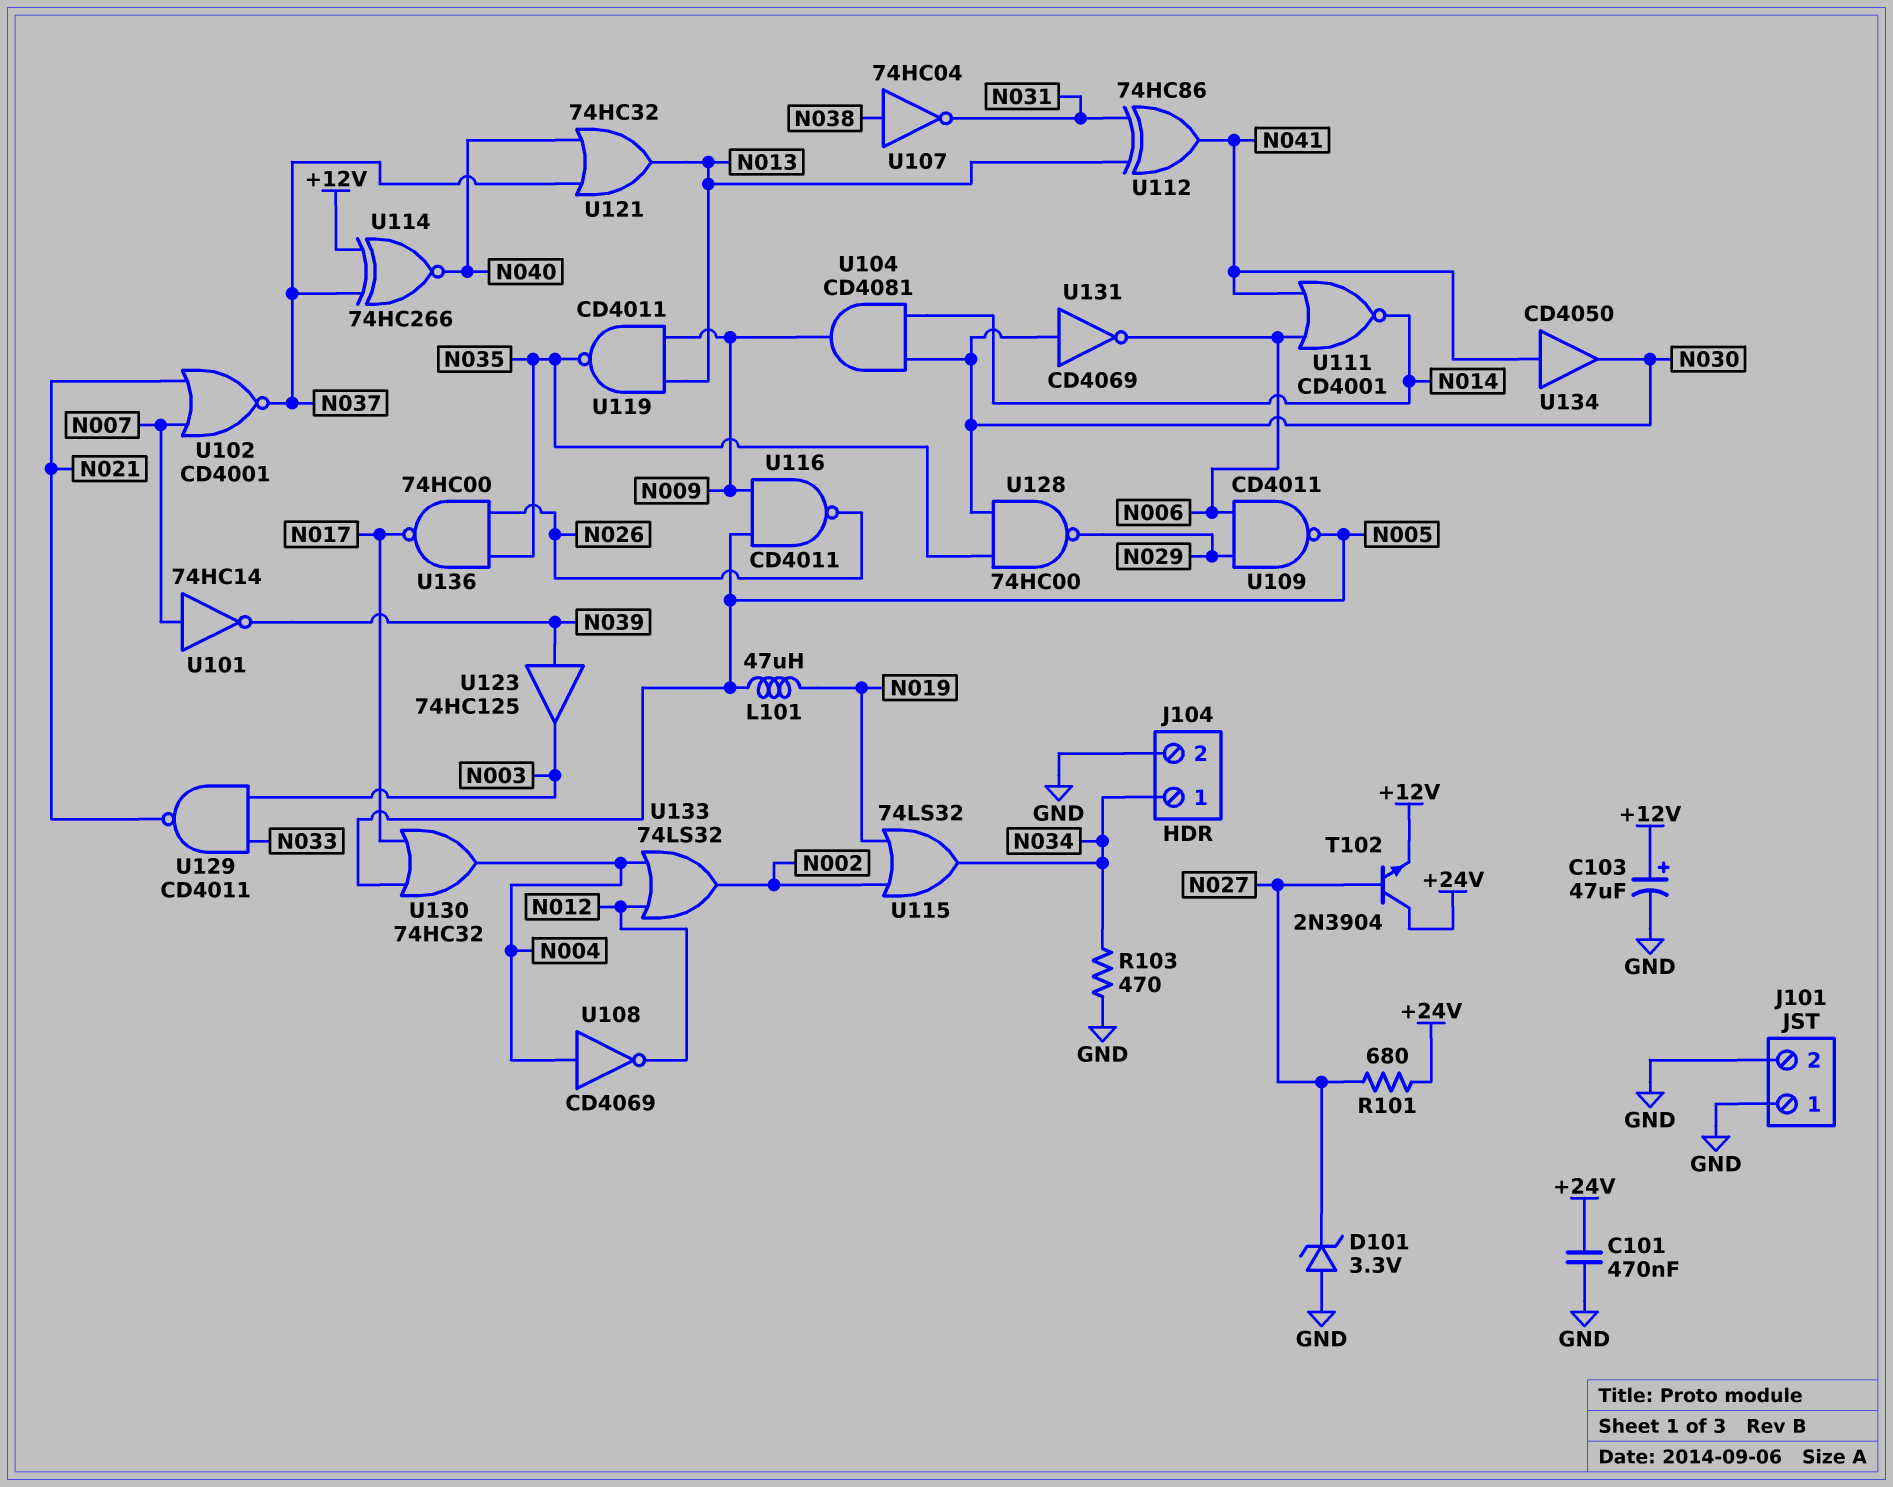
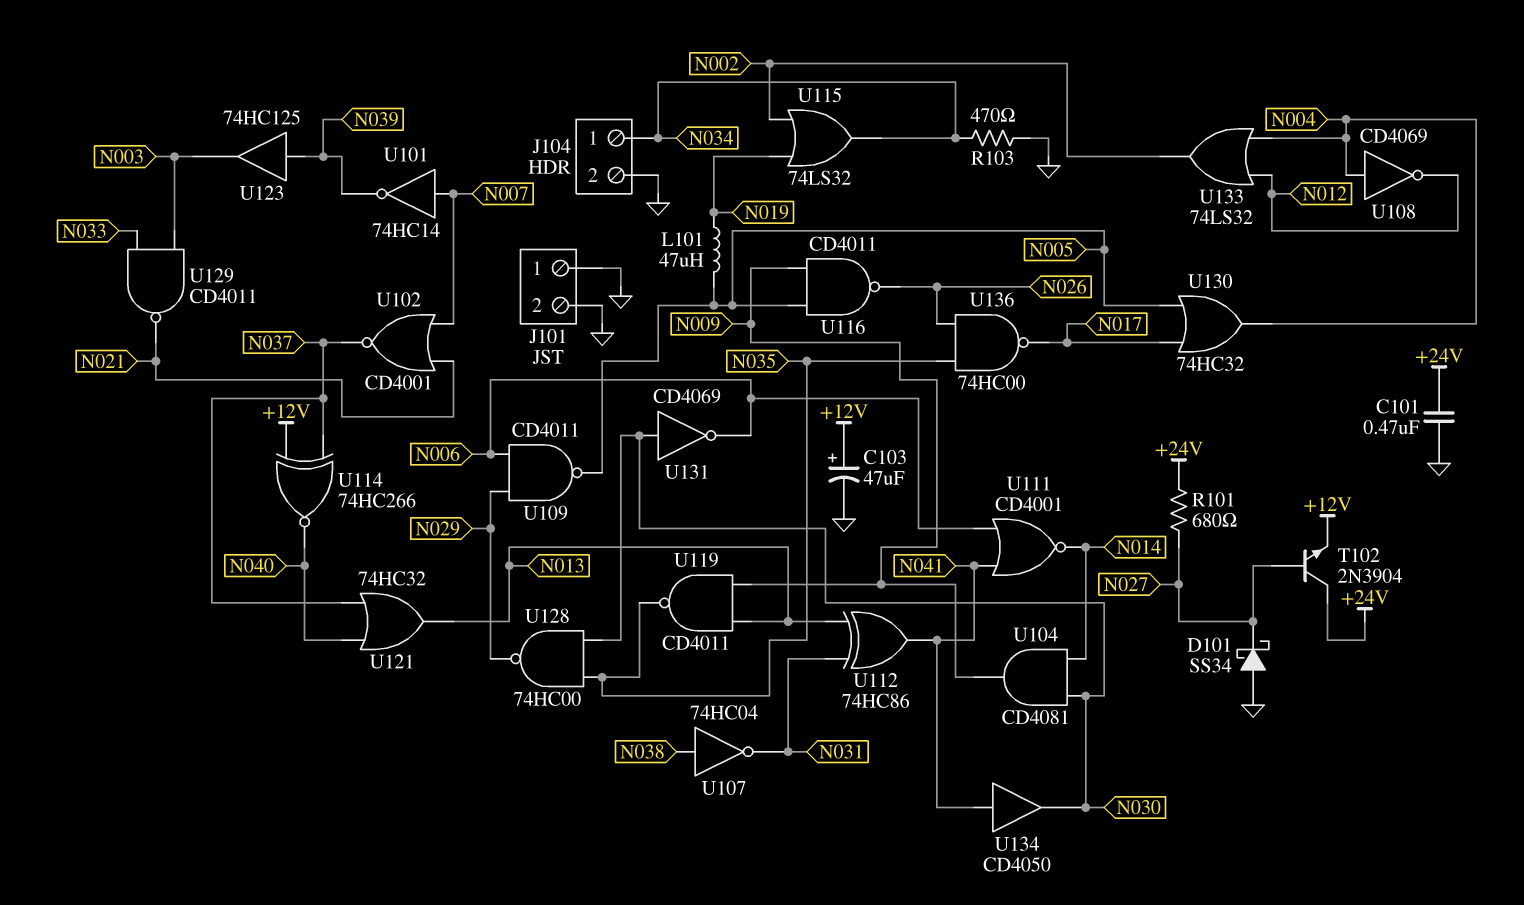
D101: zener 3.3V (A GND, K N027) -> schottky SS34 (A GND, K N027)

